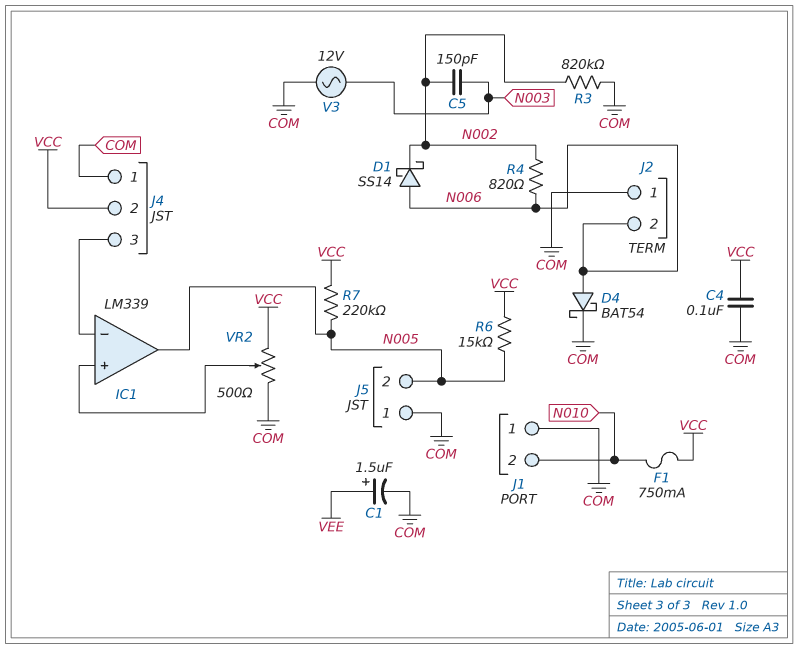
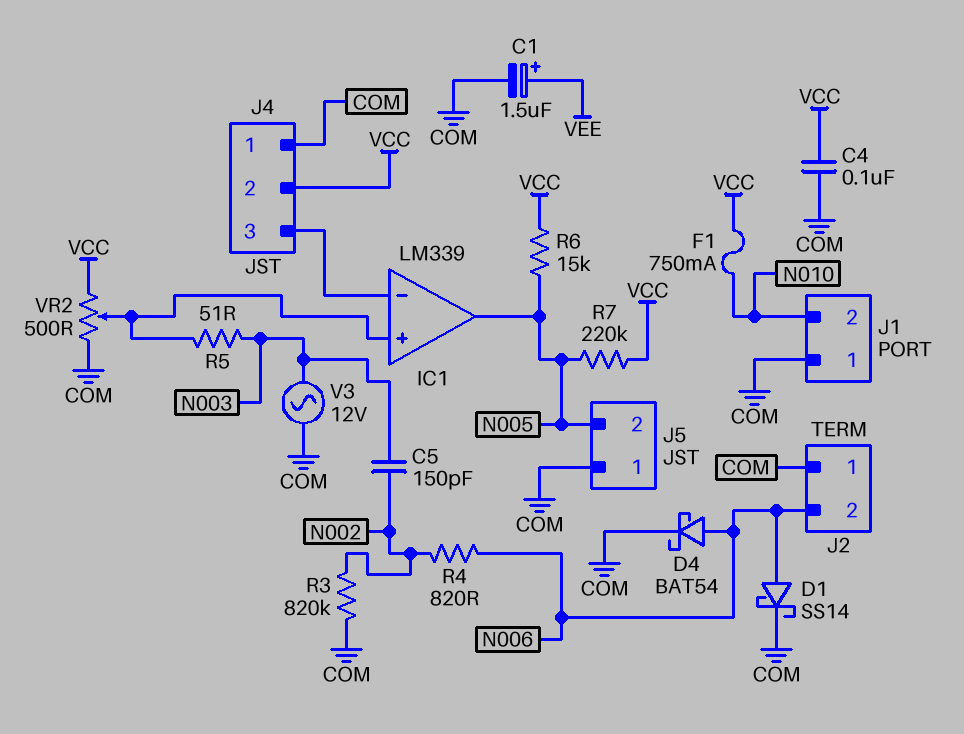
D1: schottky SS14 (A N006, K N002) -> schottky SS14 (A N006, K COM)
R5: none -> 51 (IC1/in+, N003)

